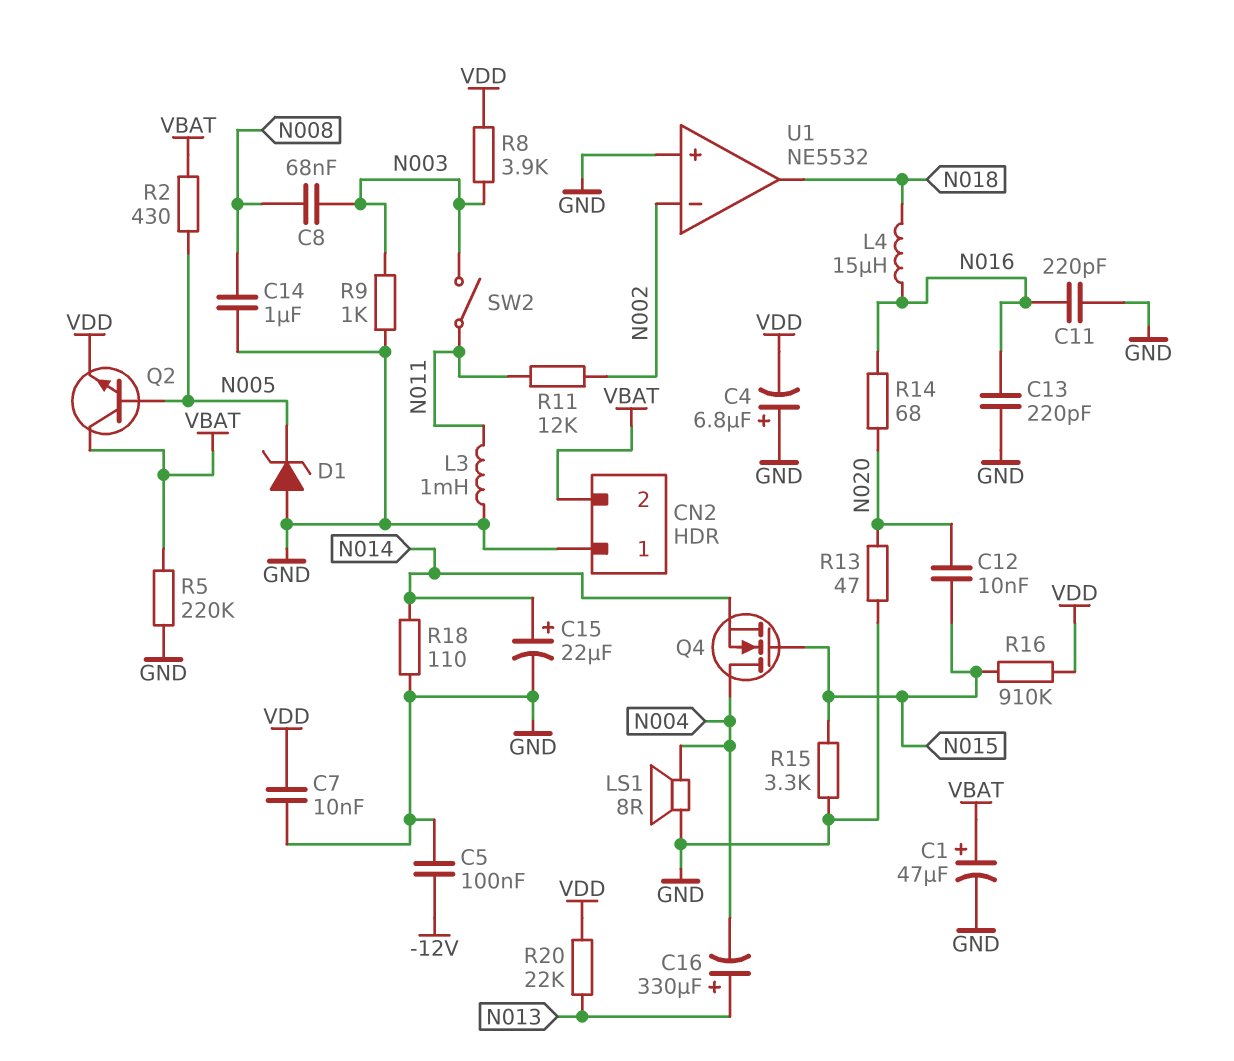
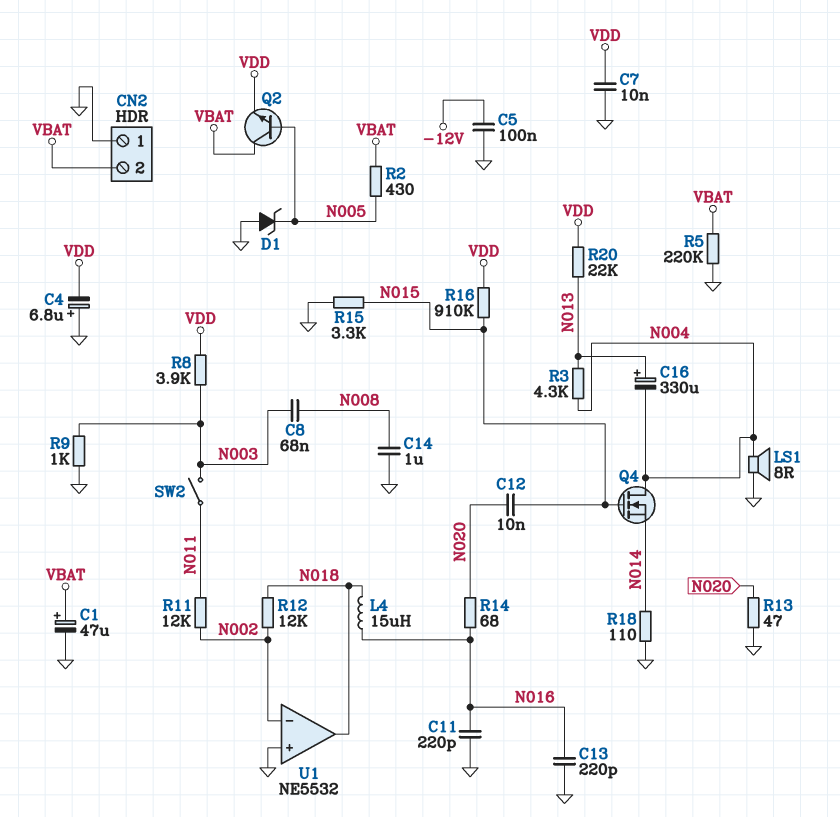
C15: 22uF (plus N014, minus GND) -> none
L3: 1mH (GND, N011) -> none
R3: none -> 4.3k (N004, N013)
R12: none -> 12k (N002, N018)

